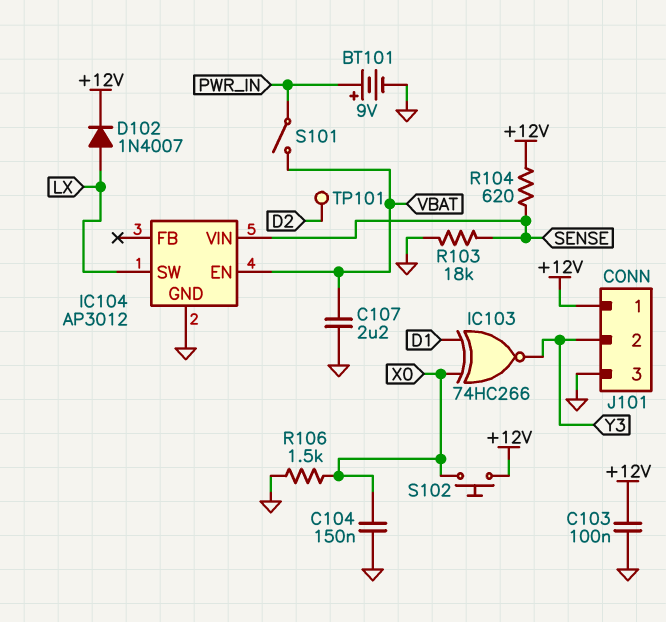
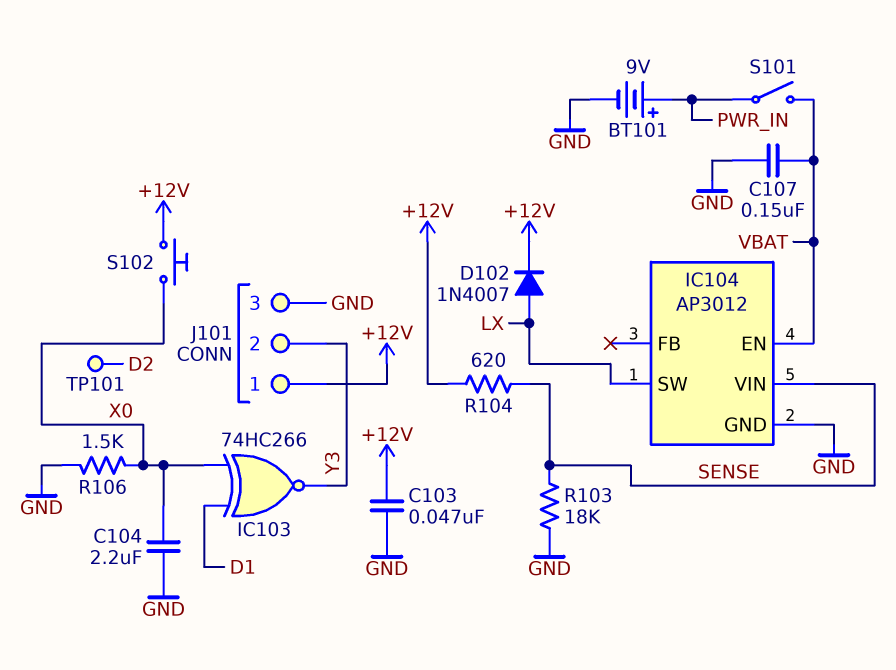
C103: 100nF (+12V, GND) -> 47nF (+12V, GND)
C104: 150nF (GND, X0) -> 2.2uF (GND, X0)
C107: 2.2uF (GND, VBAT) -> 150nF (GND, VBAT)

